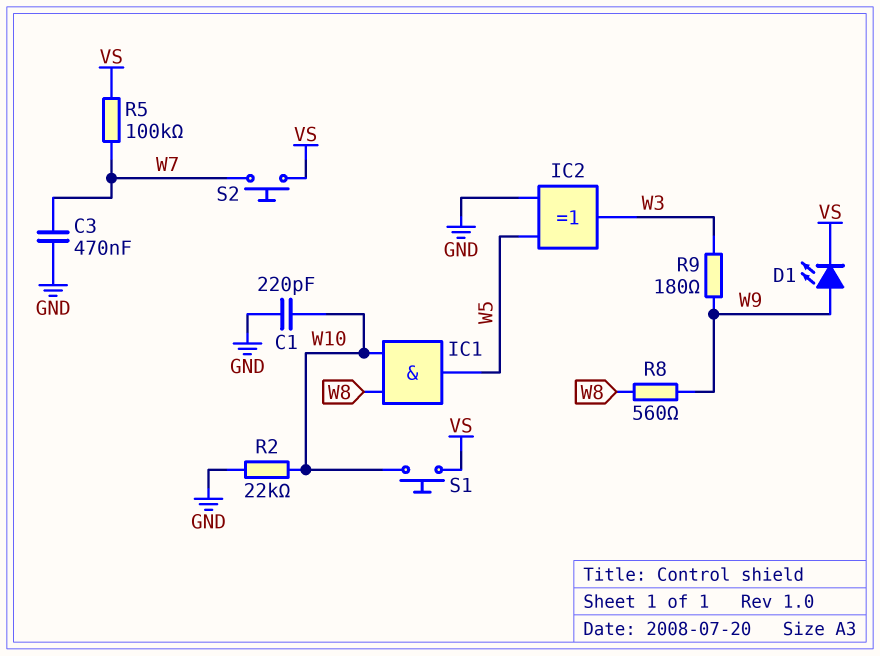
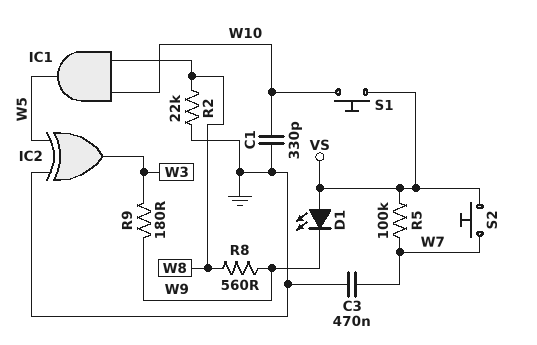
C1: 220pF (GND, W10) -> 330pF (GND, W10)
D1: LED (A W9, K VS) -> LED (A VS, K W9)
R2: 22k (GND, W10) -> 22k (GND, W8)

